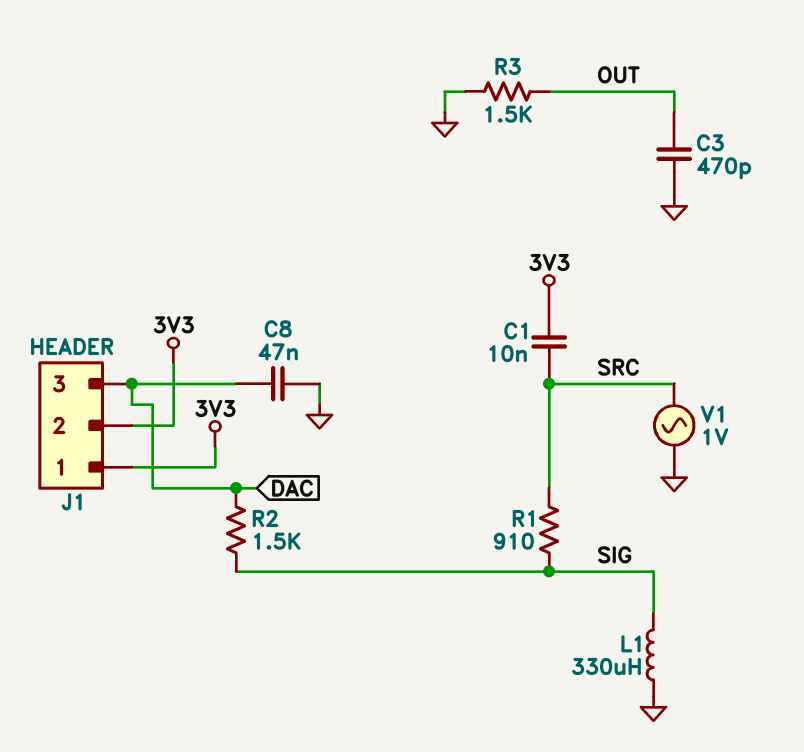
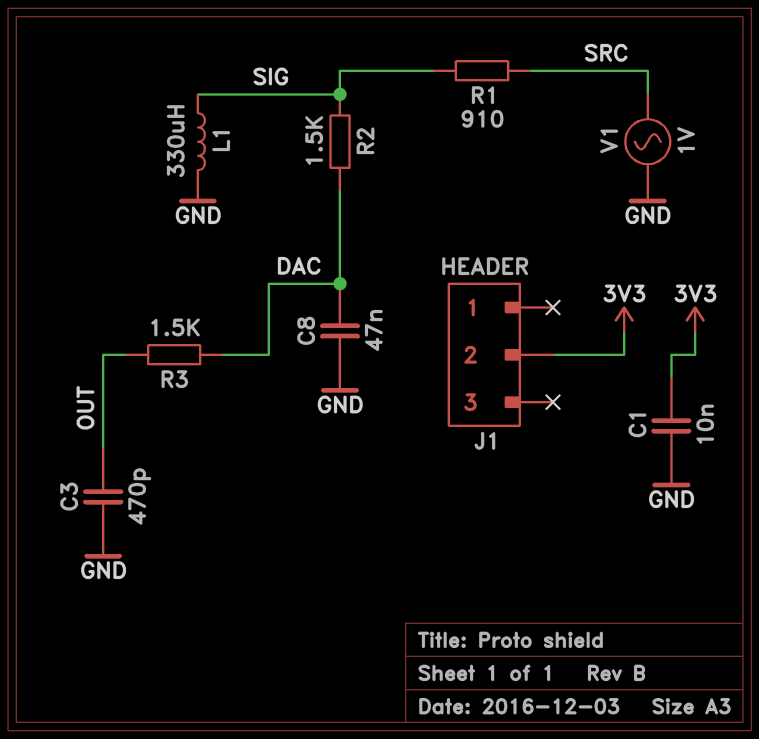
C1: 10nF (3V3, SRC) -> 10nF (3V3, GND)
J1 pin 1: 3V3 -> none
J1 pin 3: DAC -> none
R3: 1.5k (GND, OUT) -> 1.5k (DAC, OUT)

